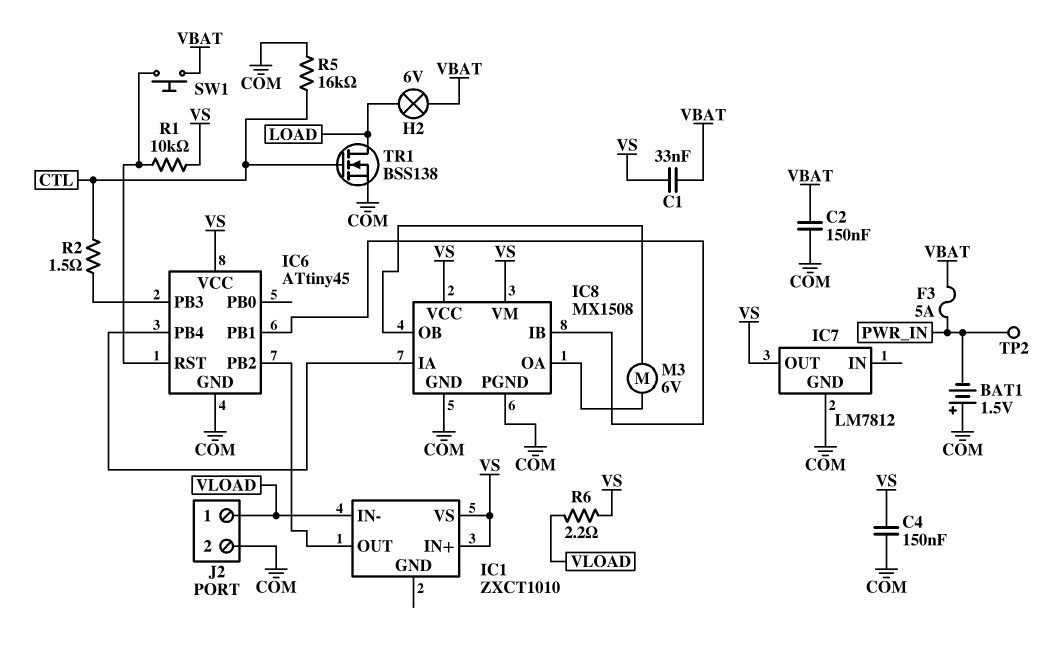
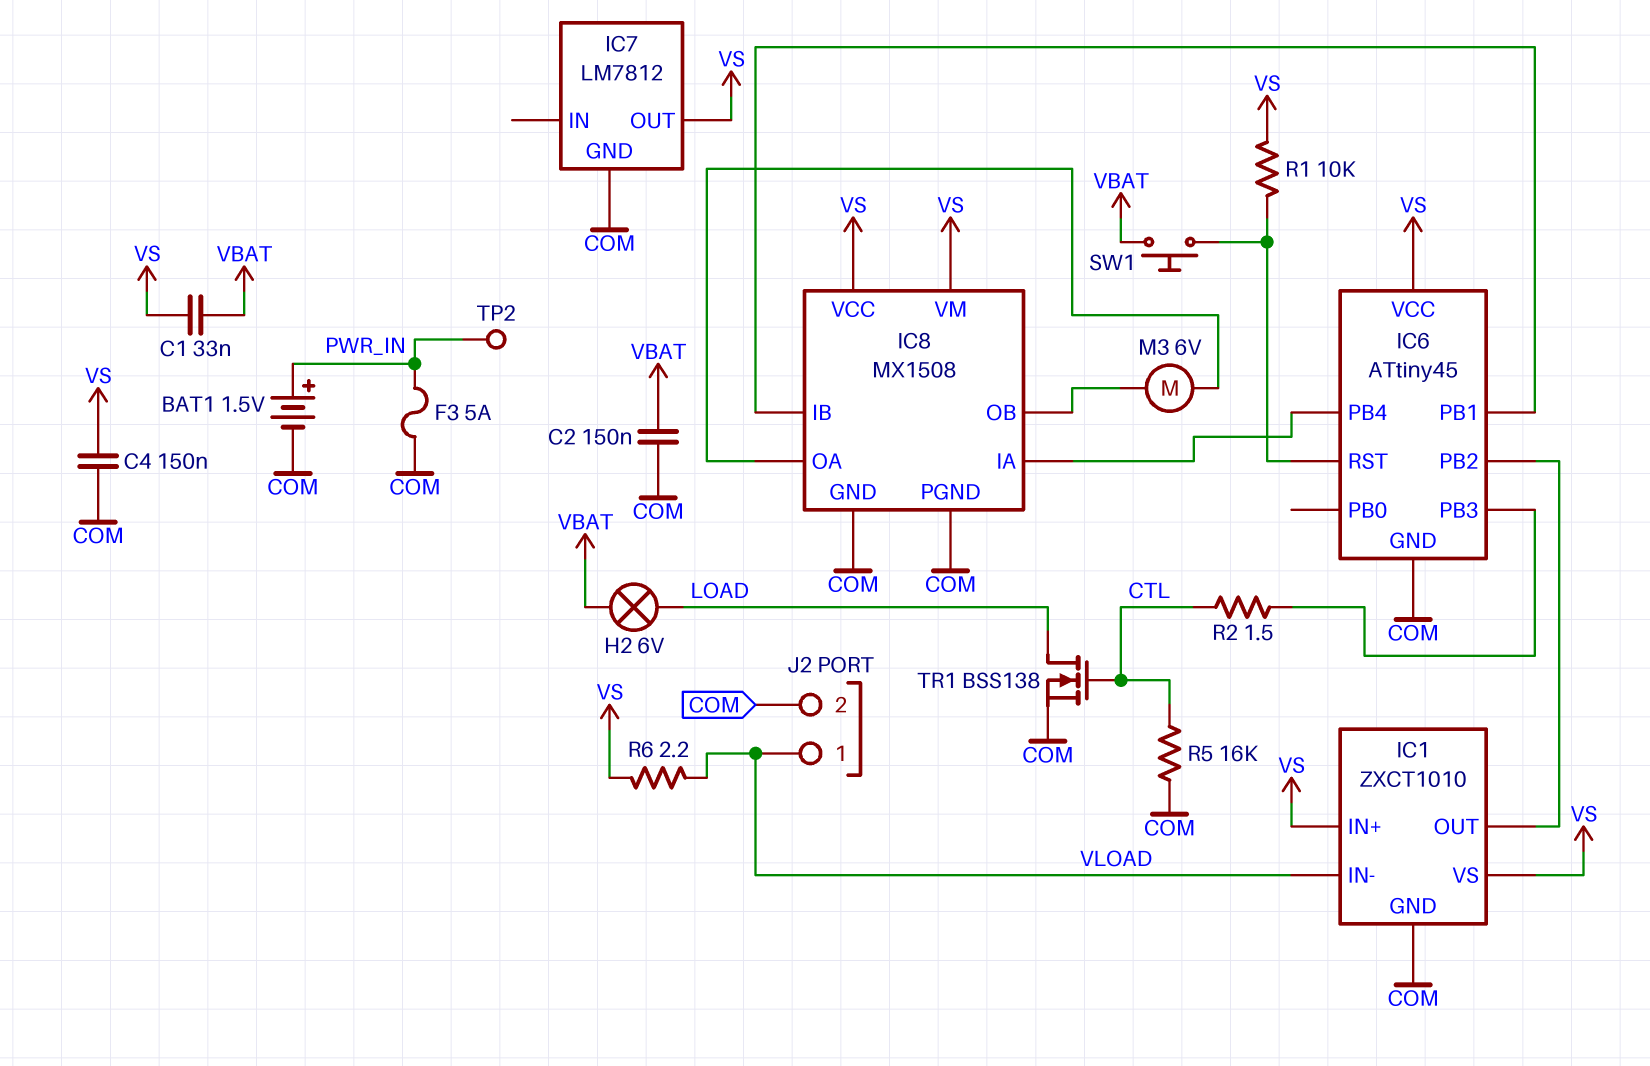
BAT1: 1.5V (plus COM, minus PWR_IN) -> 1.5V (plus PWR_IN, minus COM)
F3: 5A (PWR_IN, VBAT) -> 5A (COM, PWR_IN)
IC1 pin GND: none -> COM

